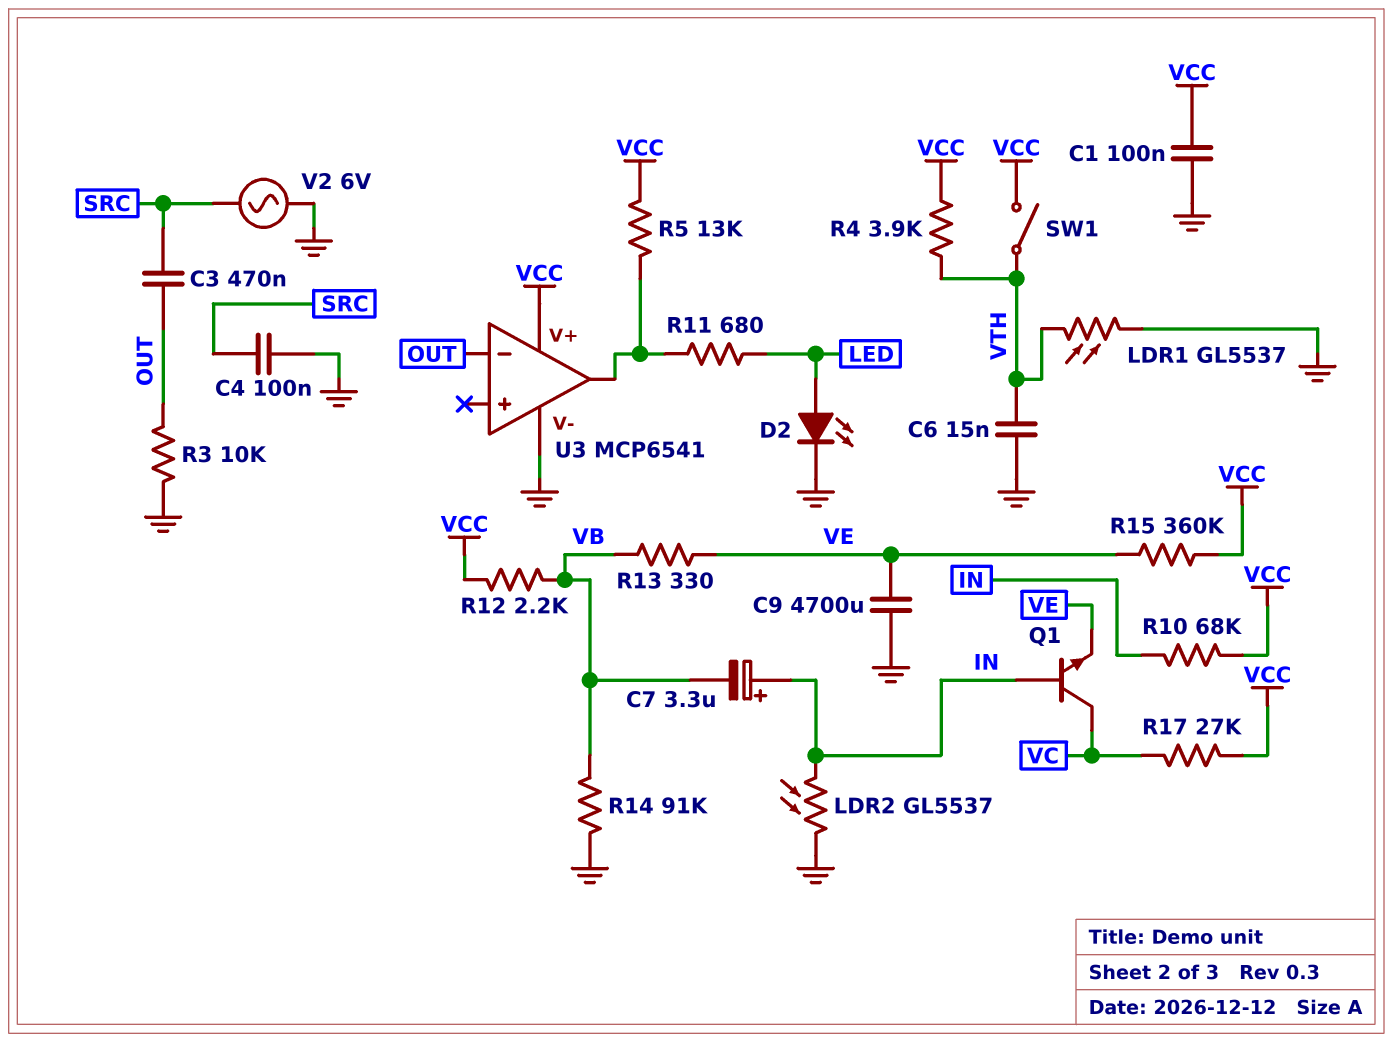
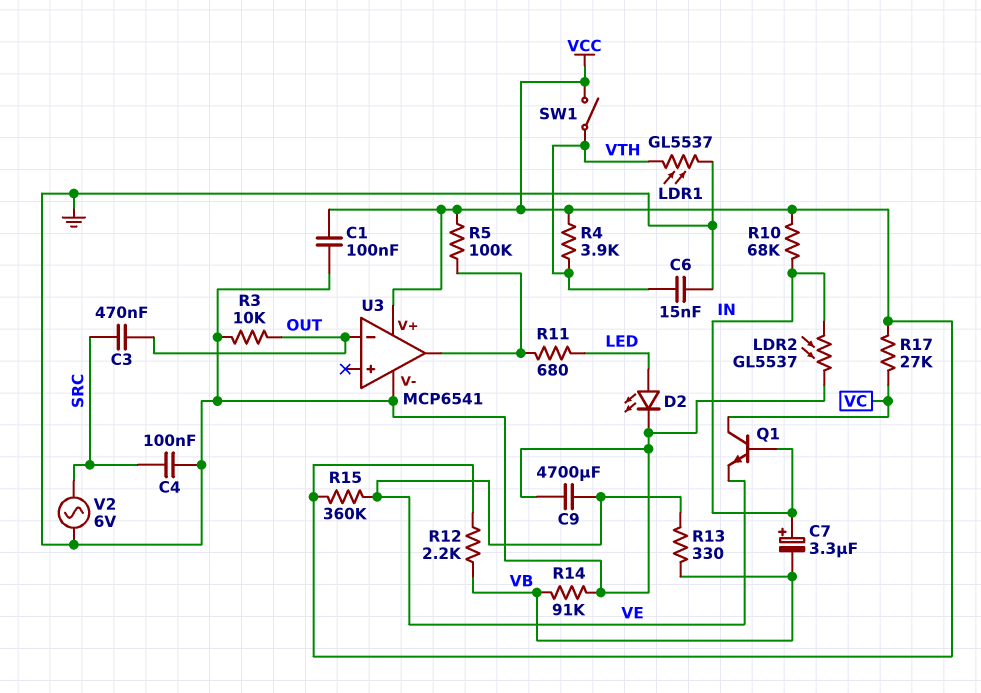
R5: 13k (U3/out, VCC) -> 100k (U3/out, VCC)

